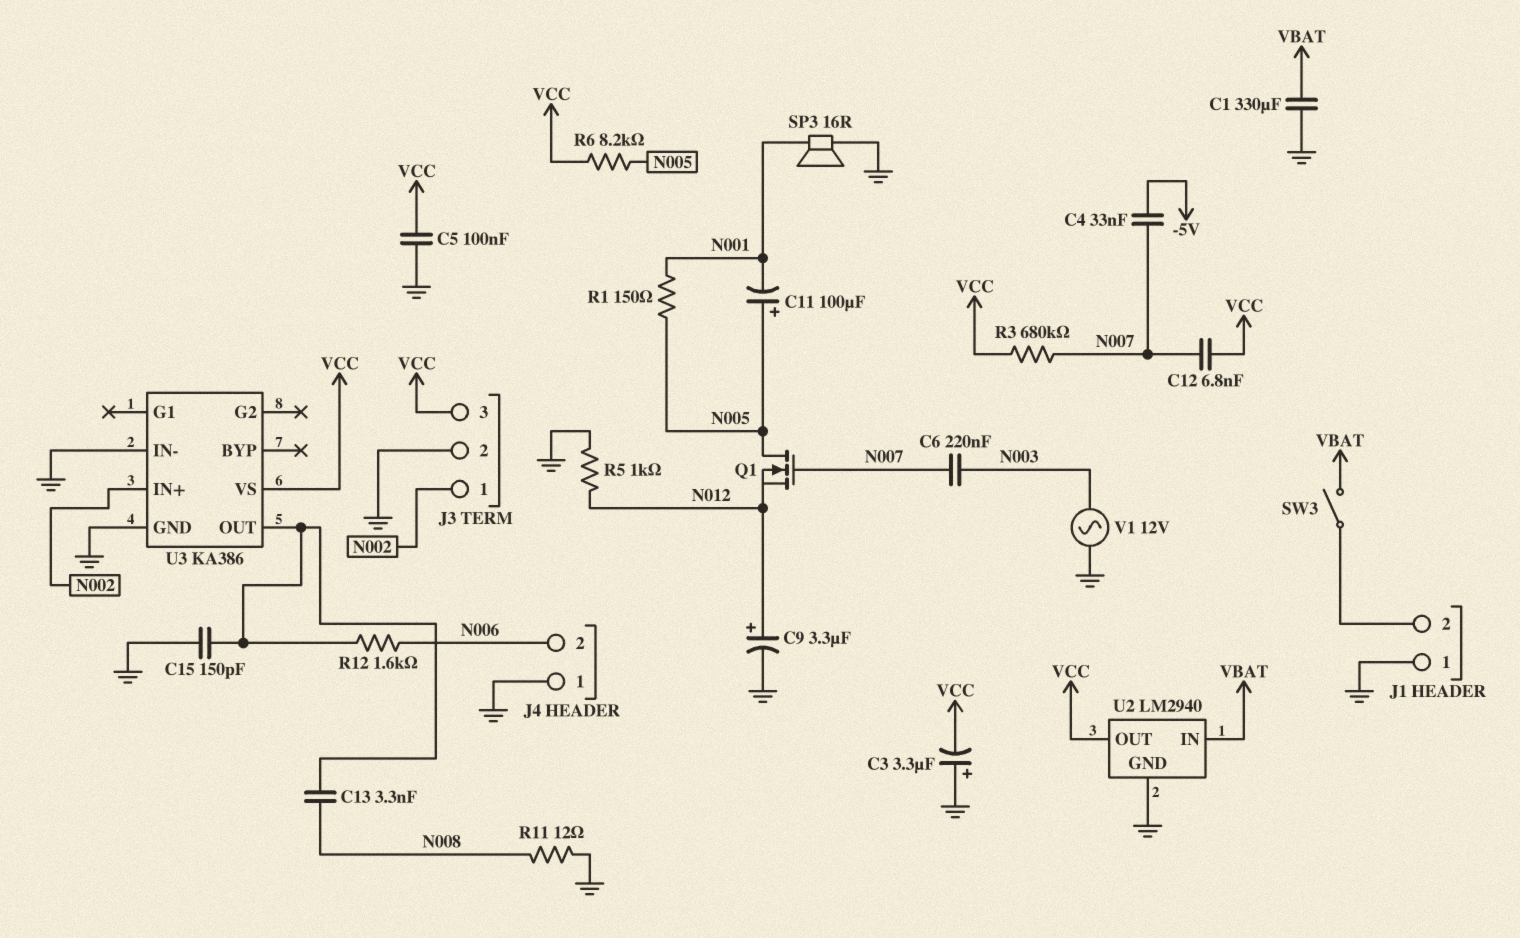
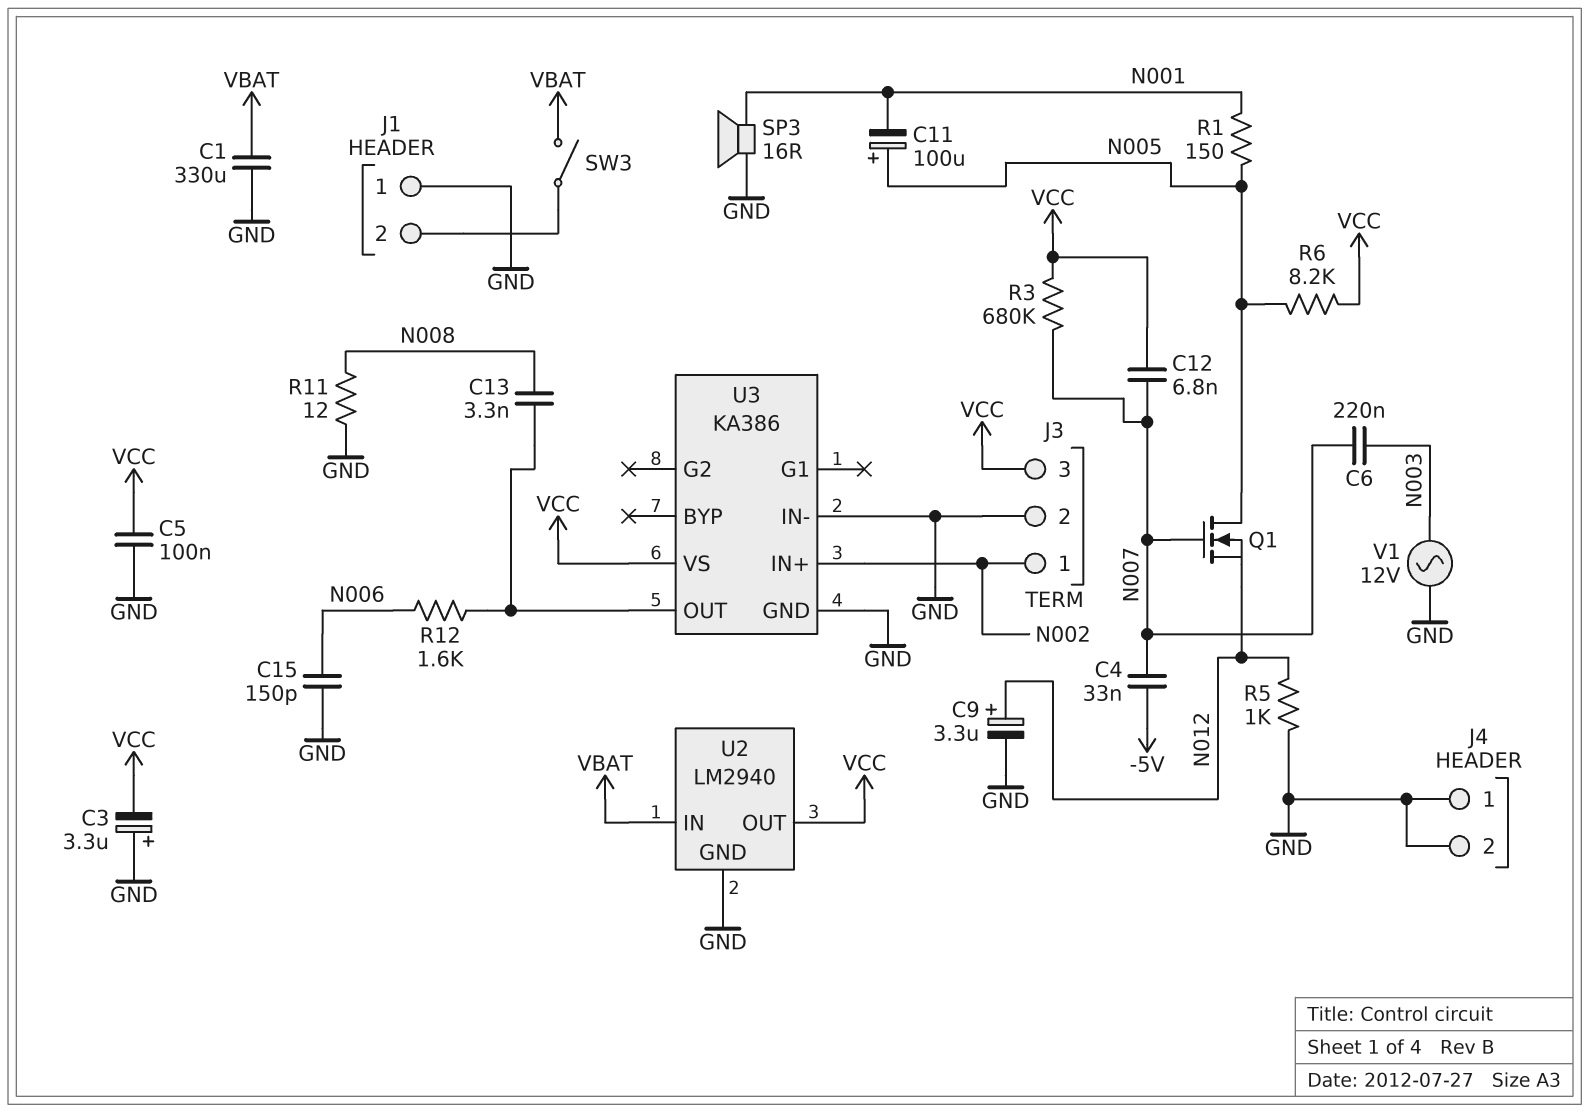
C15: 150pF (GND, U3/OUT) -> 150pF (GND, N006)
J4 pin 2: N006 -> GND

